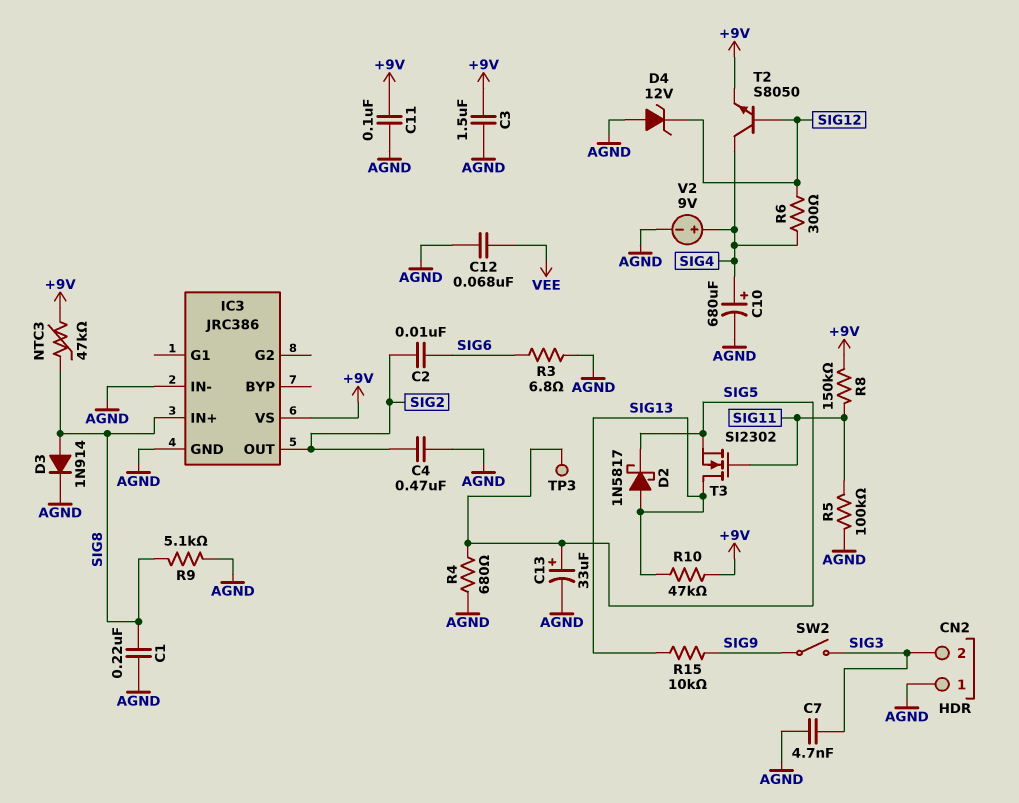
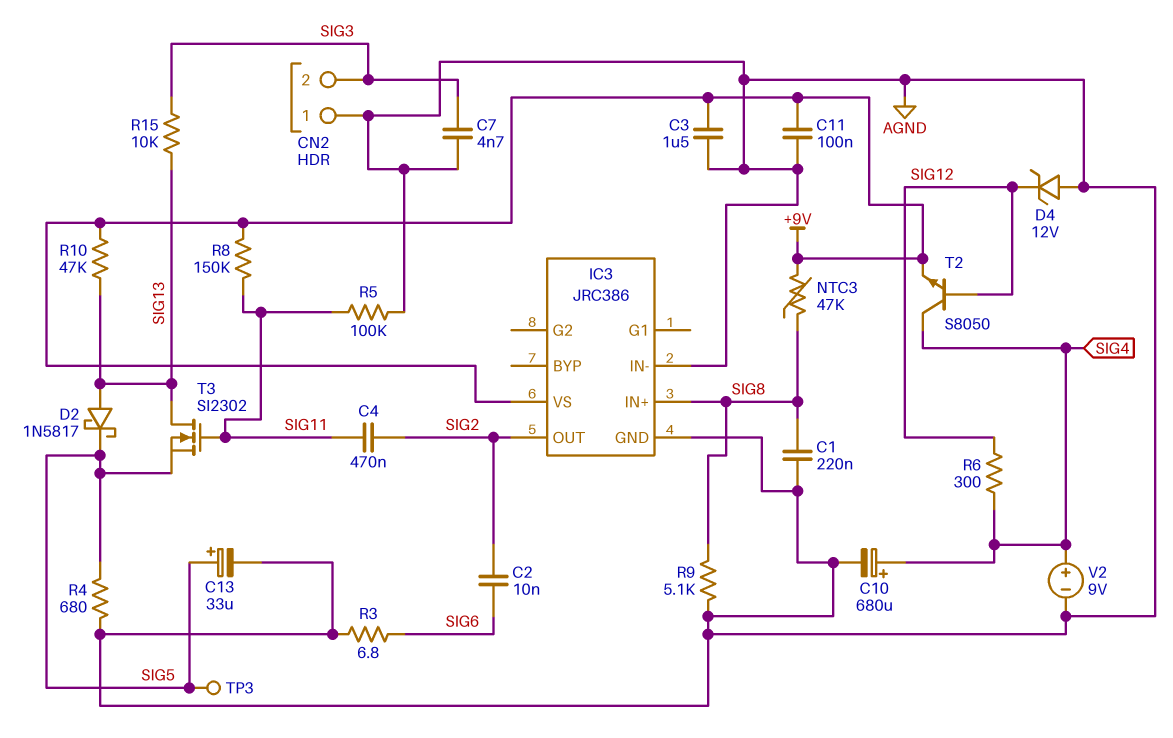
C4: 470nF (AGND, SIG2) -> 470nF (SIG2, SIG11)
C12: 68nF (AGND, VEE) -> none
D3: diode 1N914 (A SIG8, K AGND) -> none
R15: 10k (SIG9, SIG13) -> 10k (SIG3, SIG13)
SW2: switch (SIG3, SIG9) -> none

